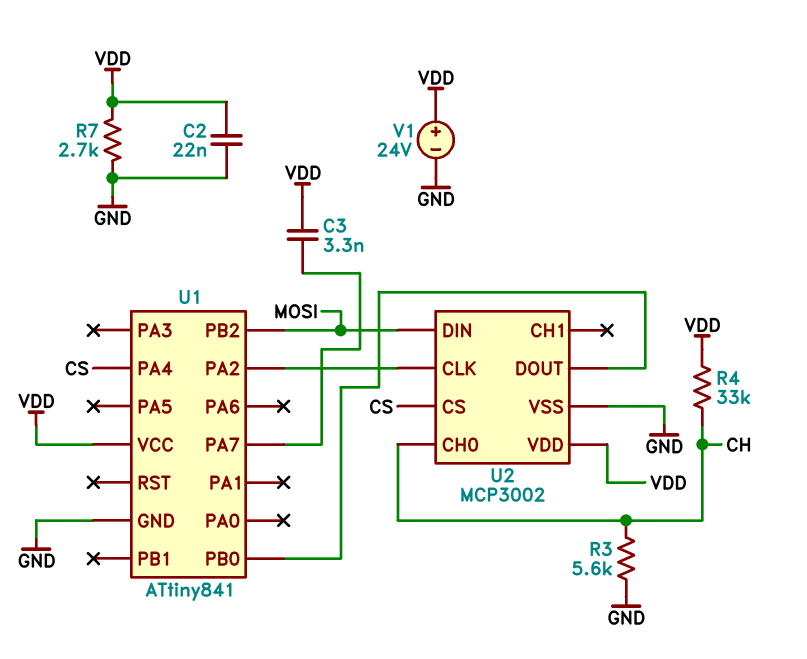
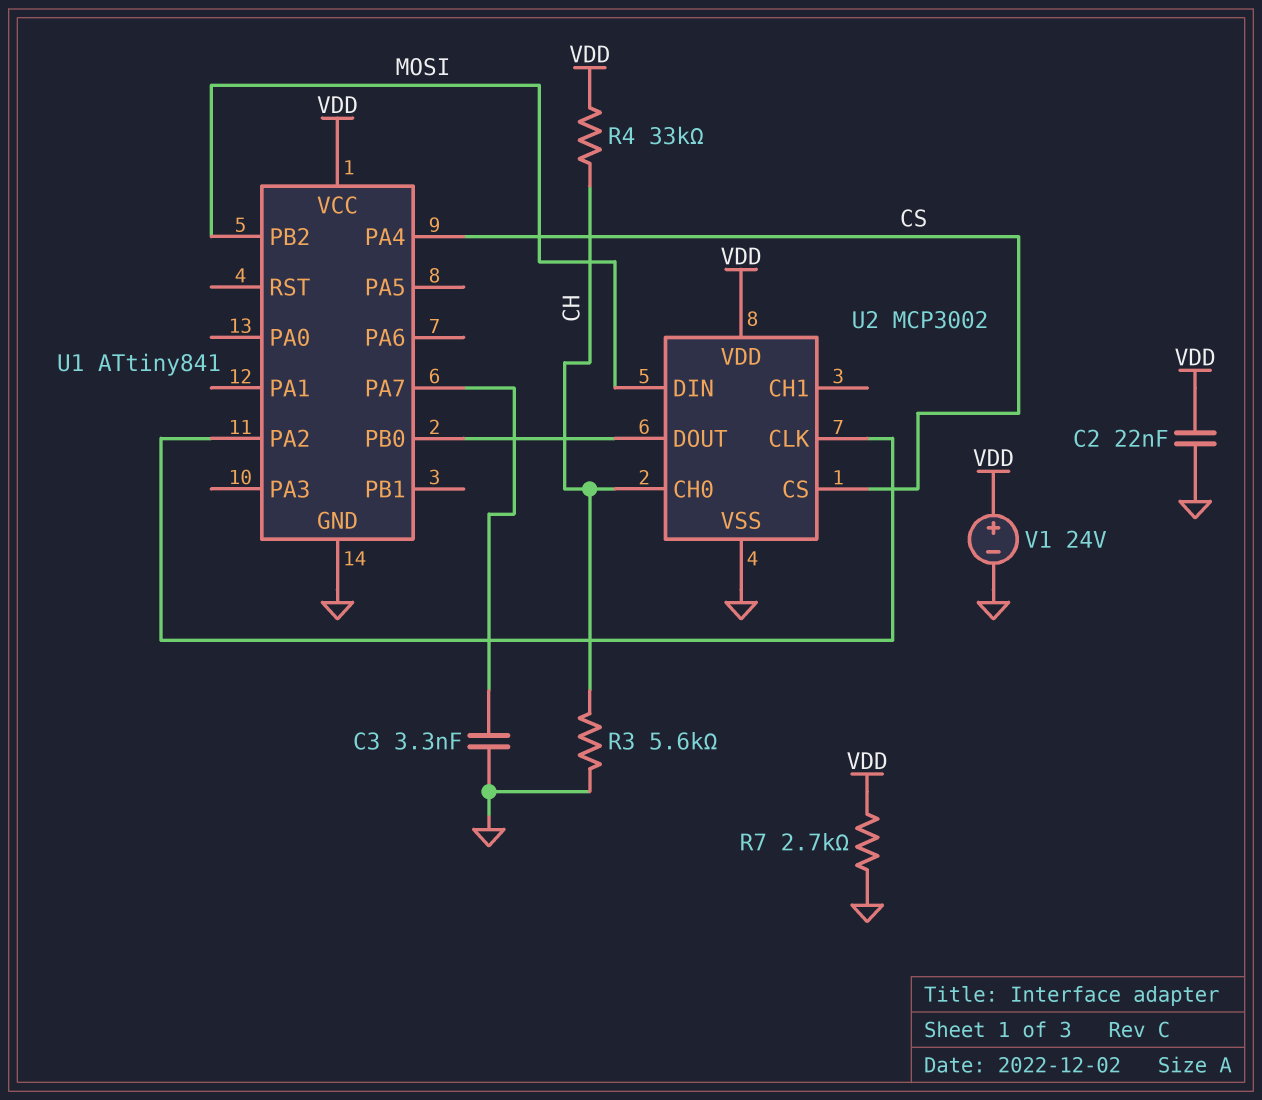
C3: 3.3nF (U1/PA7, VDD) -> 3.3nF (GND, U1/PA7)

